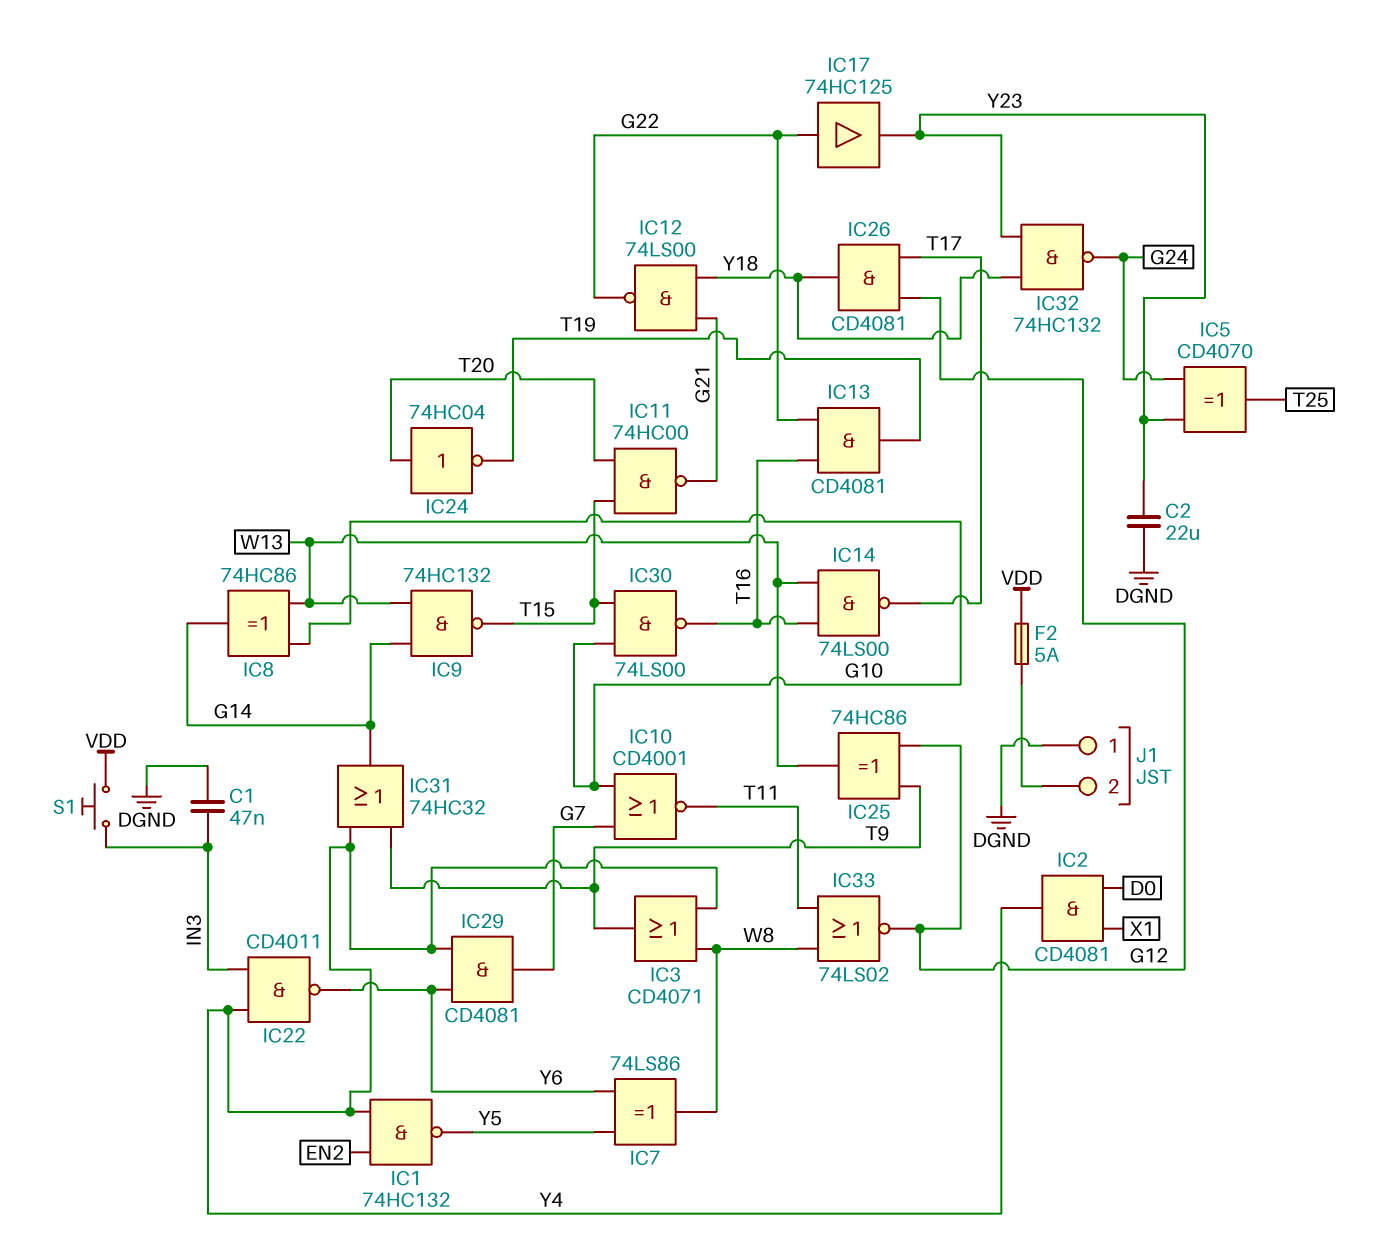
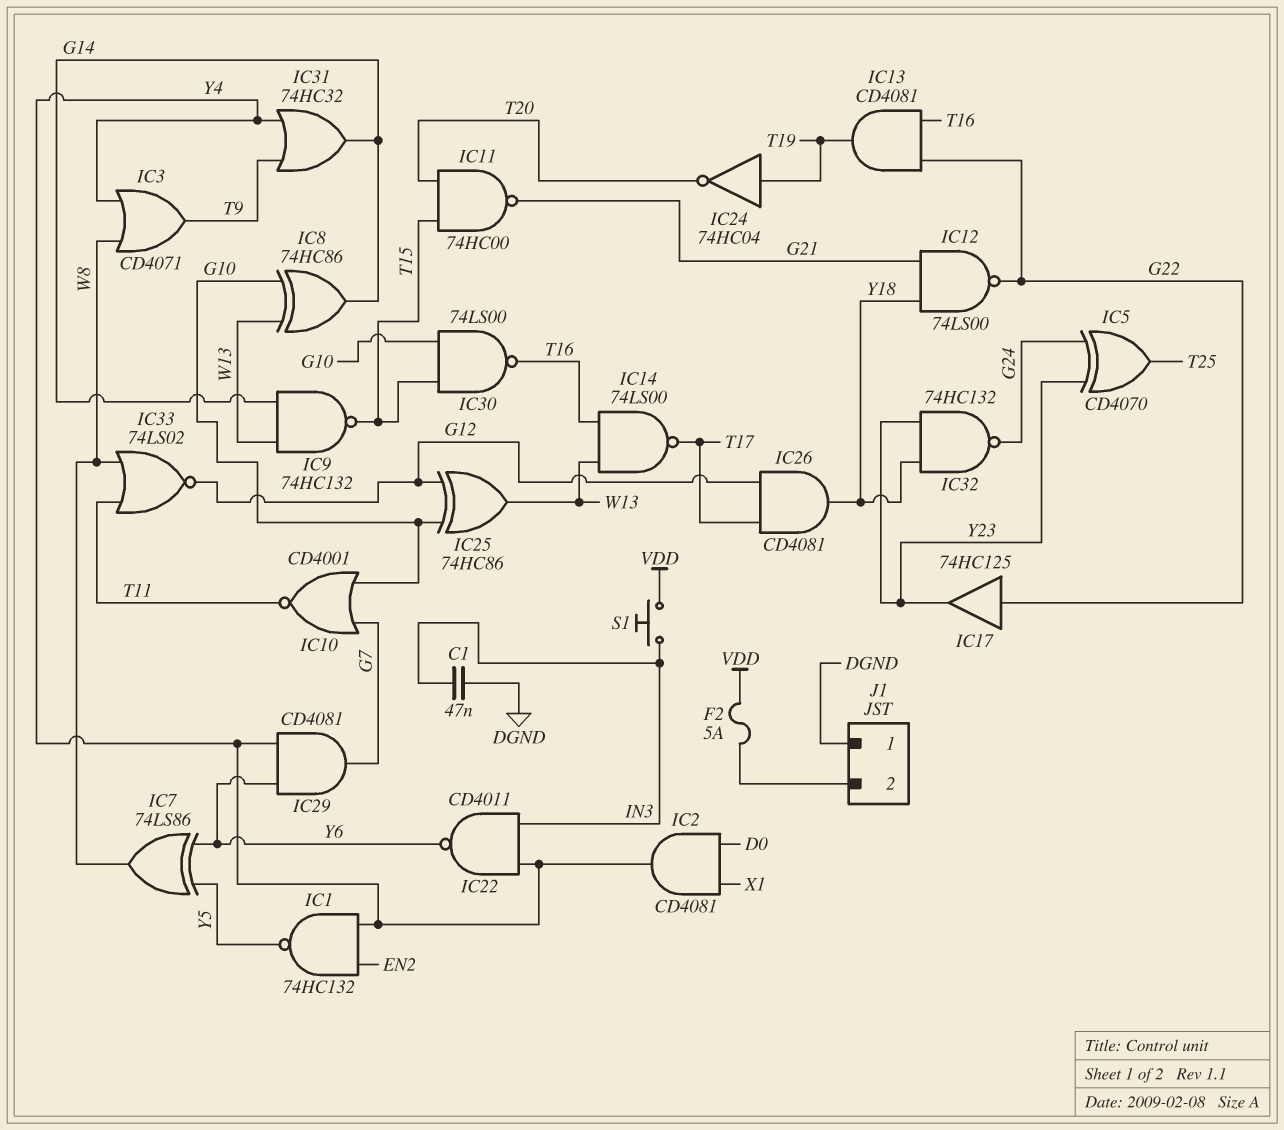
C2: 22uF (DGND, Y23) -> none
IC24: NOT 74HC04 (in T20, out T19) -> NOT 74HC04 (in T19, out T20)
IC25: XOR 74HC86 (in G12, in T9, out W13) -> XOR 74HC86 (in G10, in G12, out W13)

